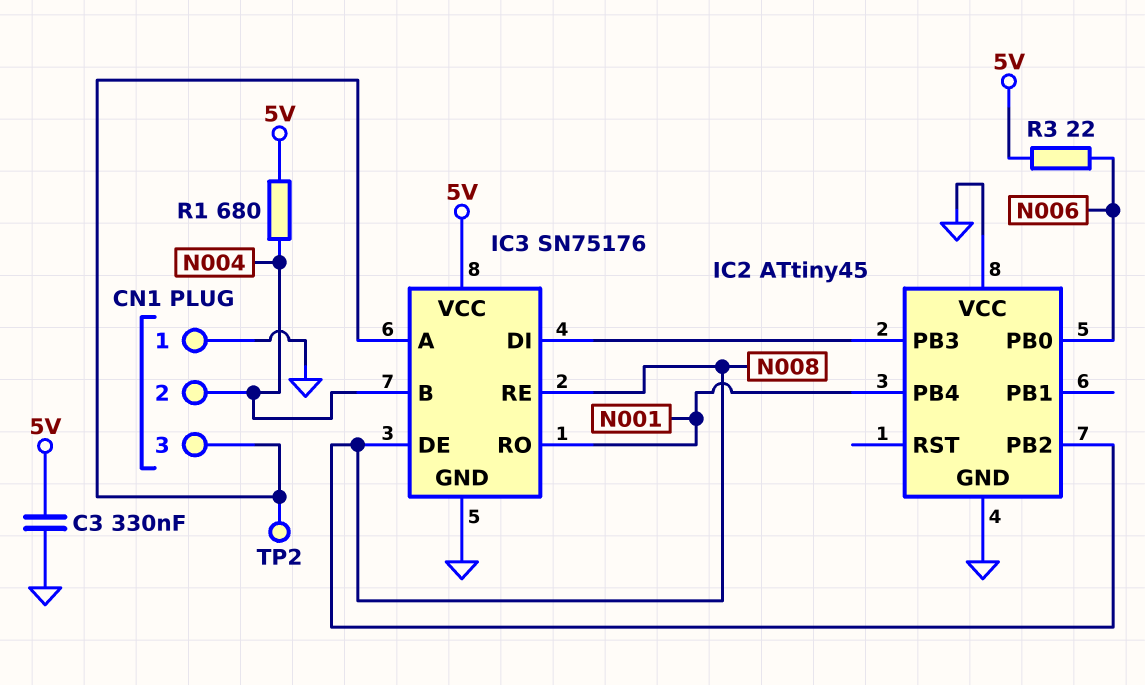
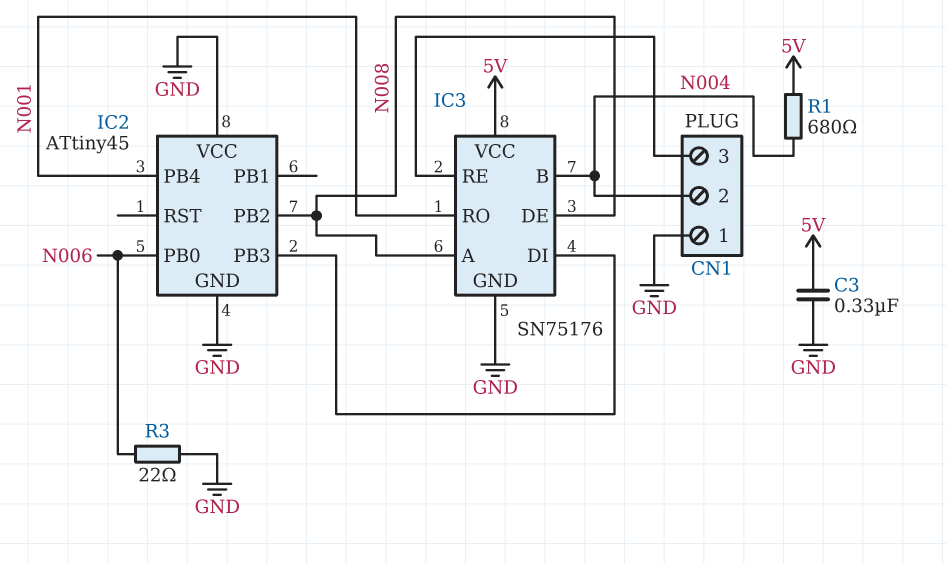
IC3 pin A: CN1/3 -> N008
IC3 pin RE: N008 -> CN1/3
R3: 22 (5V, N006) -> 22 (GND, N006)
TP2: test point (CN1/3) -> none

